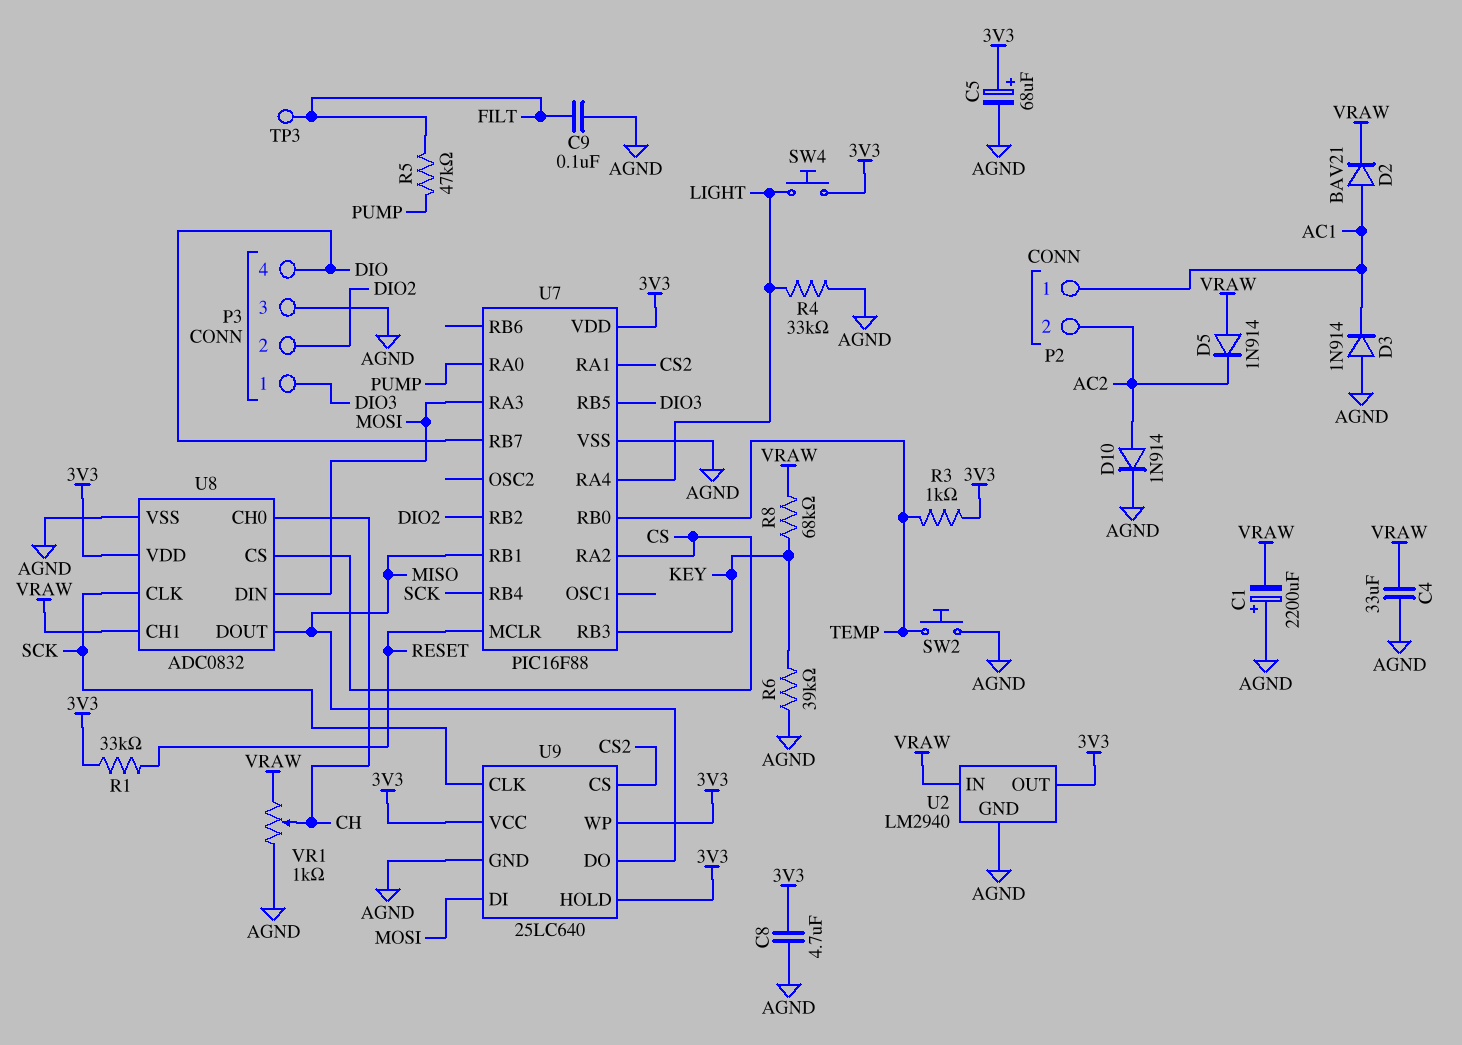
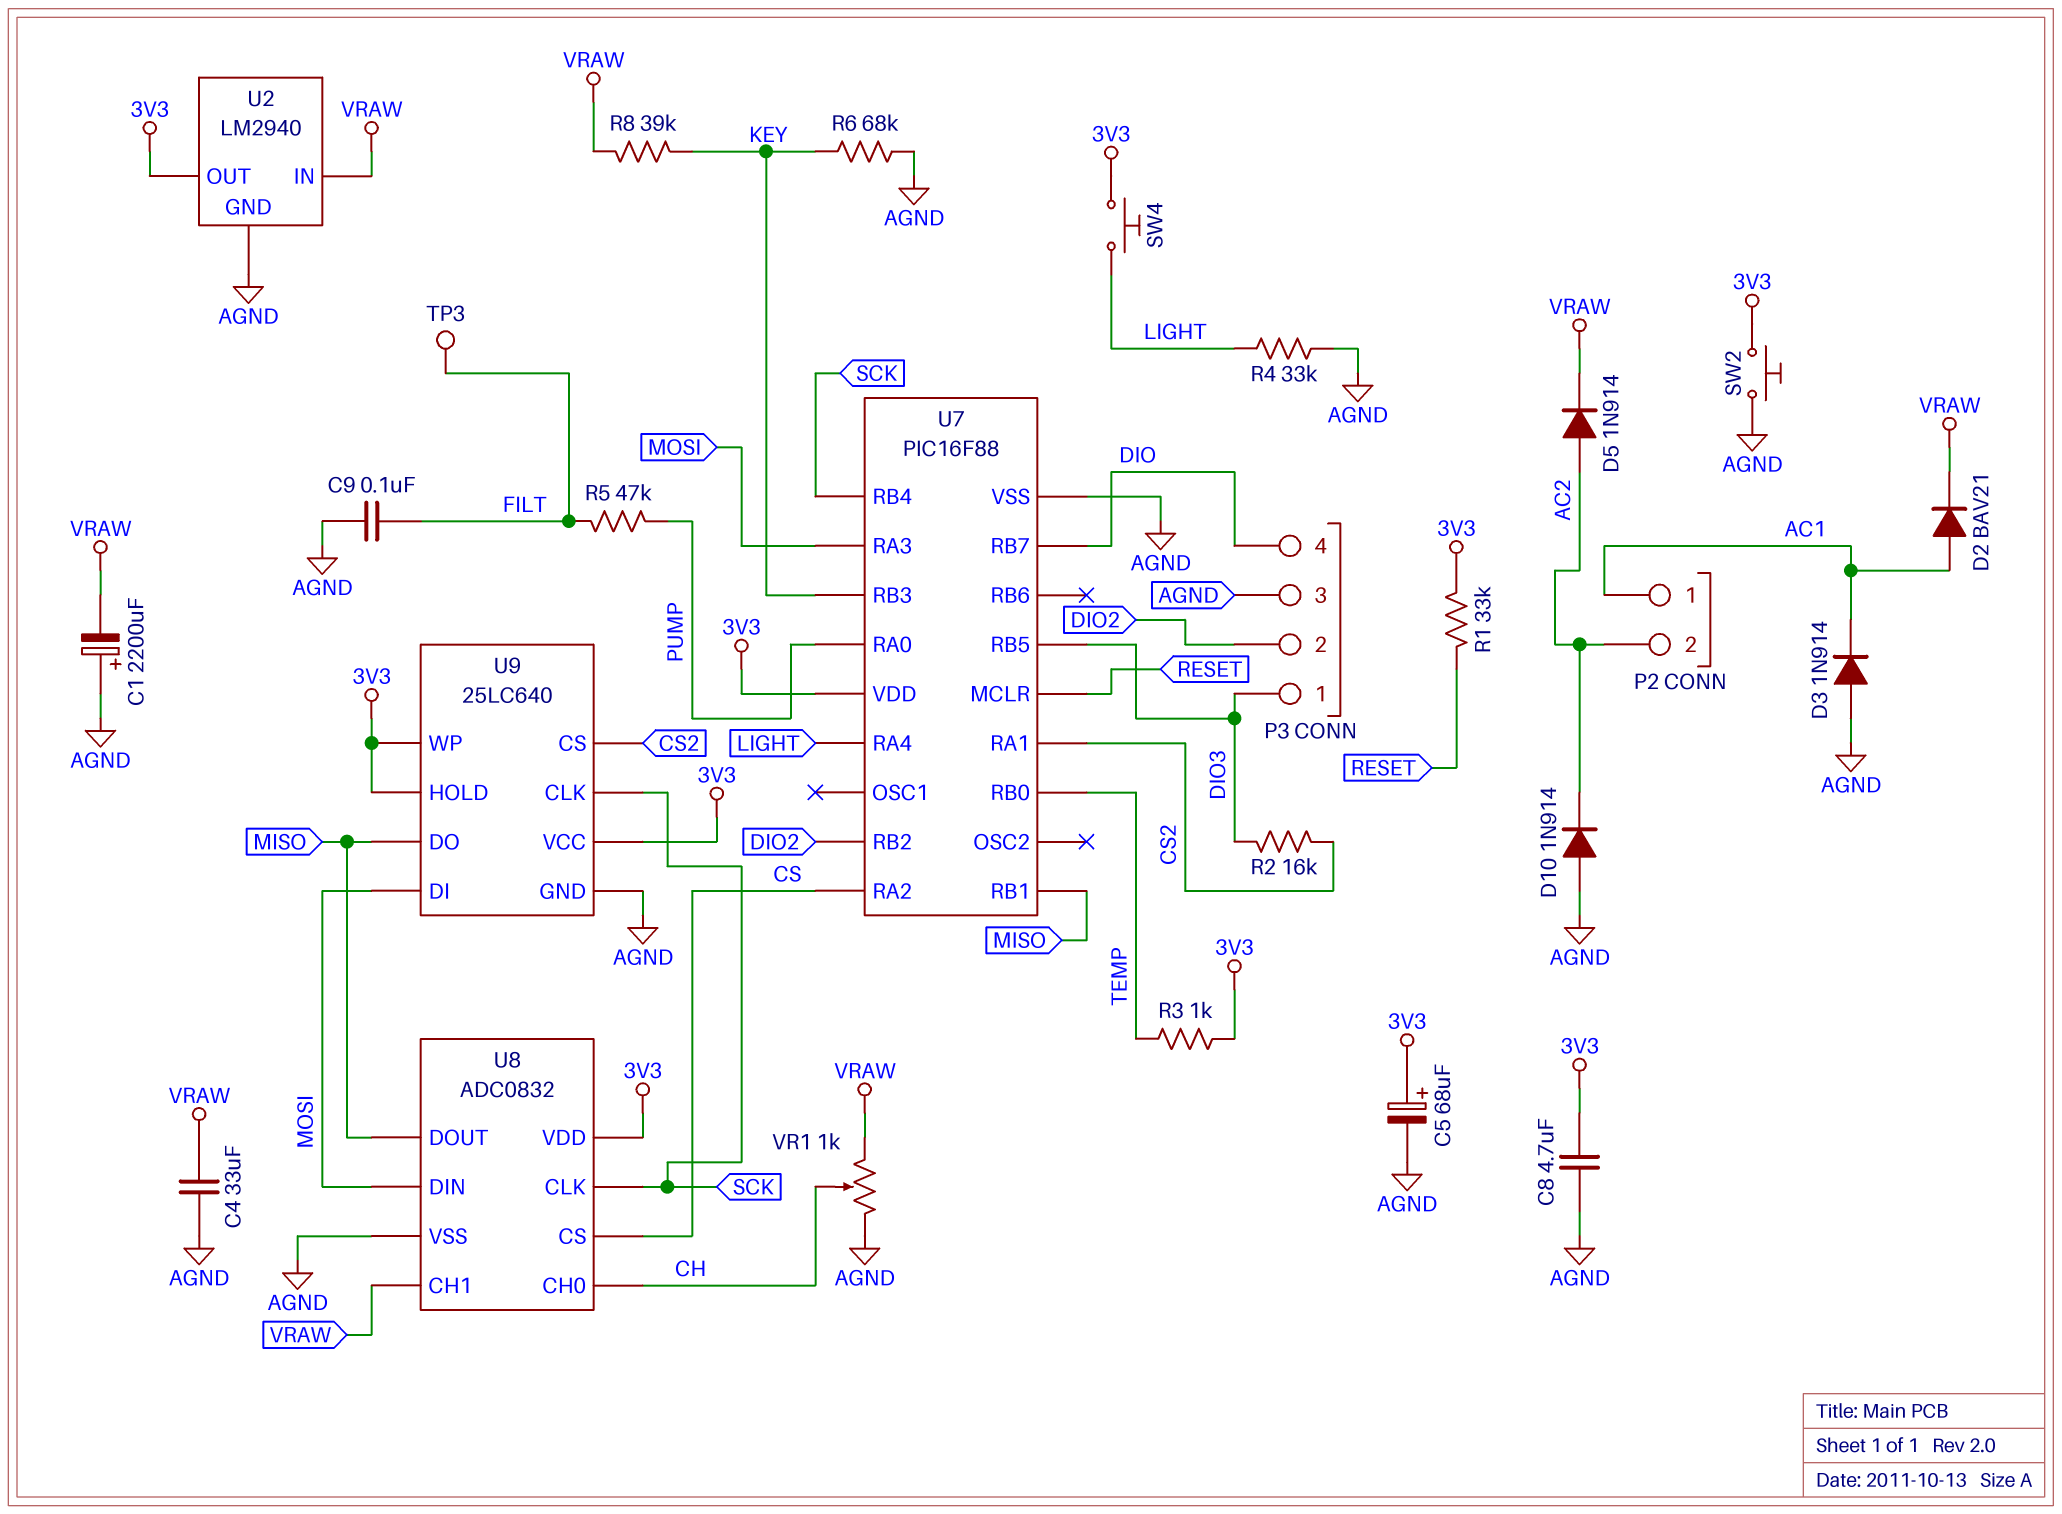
D5: diode 1N914 (A VRAW, K AC2) -> diode 1N914 (A AC2, K VRAW)
D10: diode 1N914 (A AC2, K AGND) -> diode 1N914 (A AGND, K AC2)
R2: none -> 16k (CS2, DIO3)
R6: 39k (AGND, KEY) -> 68k (AGND, KEY)
R8: 68k (KEY, VRAW) -> 39k (KEY, VRAW)
SW2: button (AGND, TEMP) -> button (3V3, AGND)

